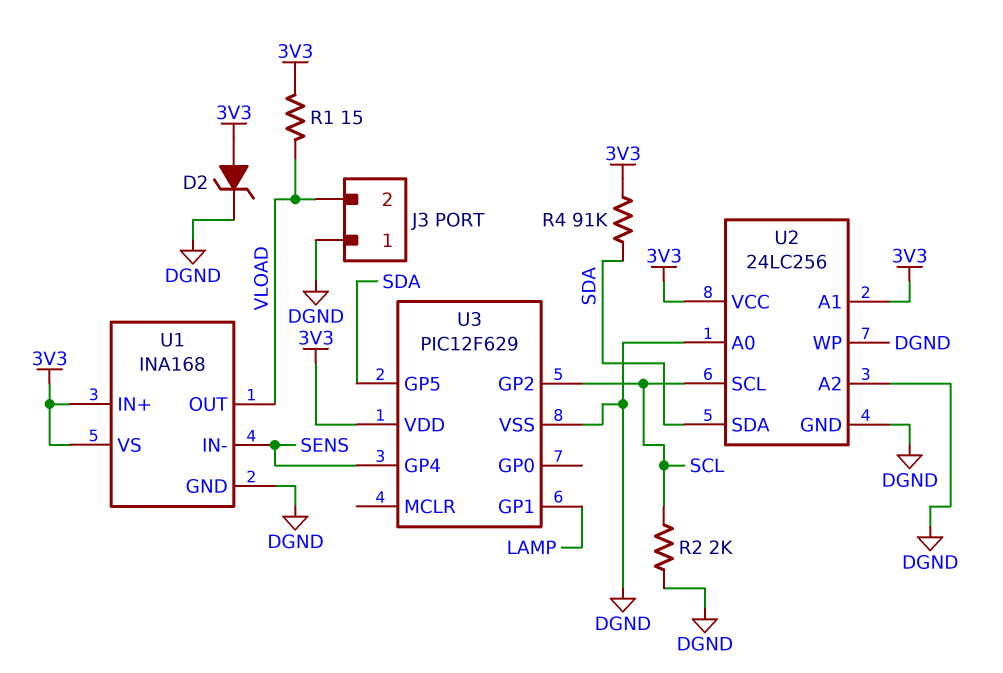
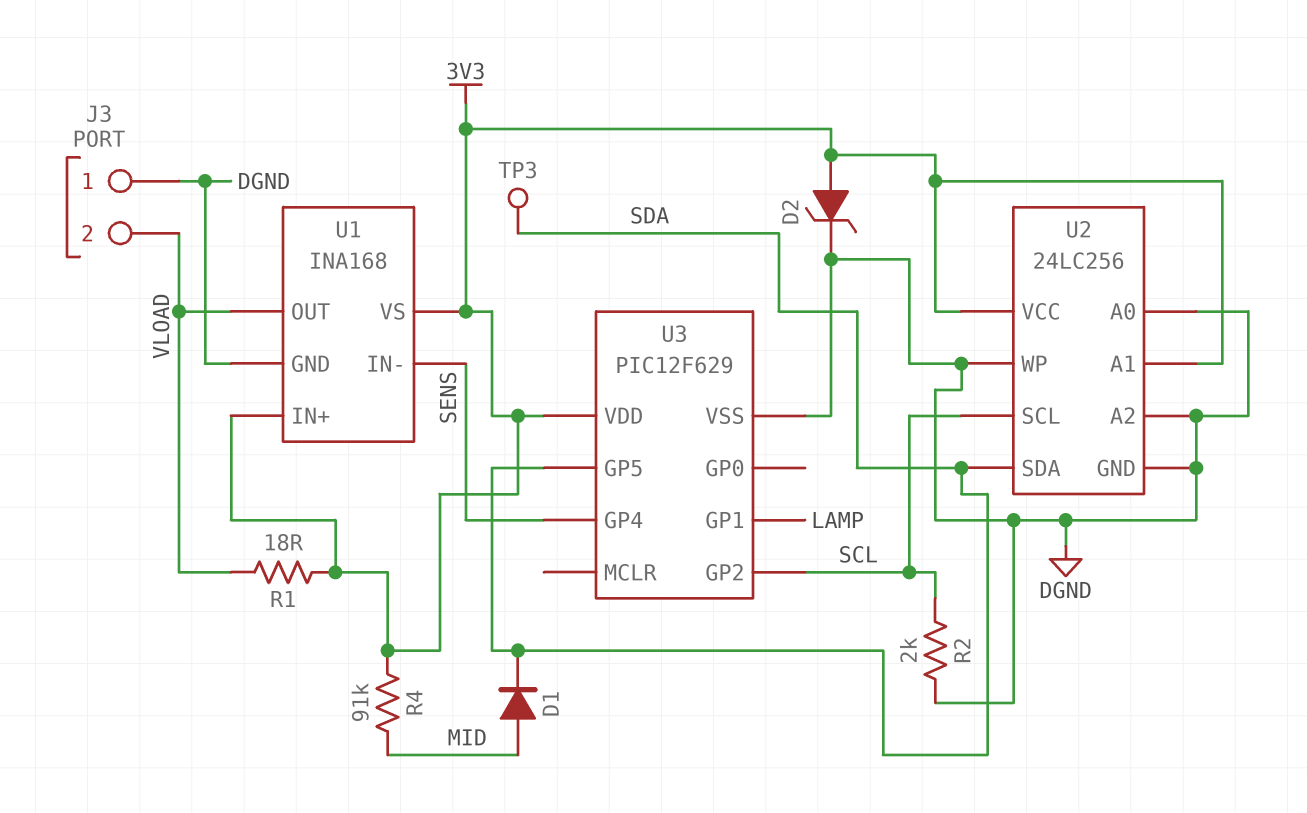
D1: none -> diode (A MID, K SDA)
R1: 15 (3V3, VLOAD) -> 18 (3V3, VLOAD)
R4: 91k (3V3, SDA) -> 91k (3V3, MID)
TP3: none -> test point (SDA)

